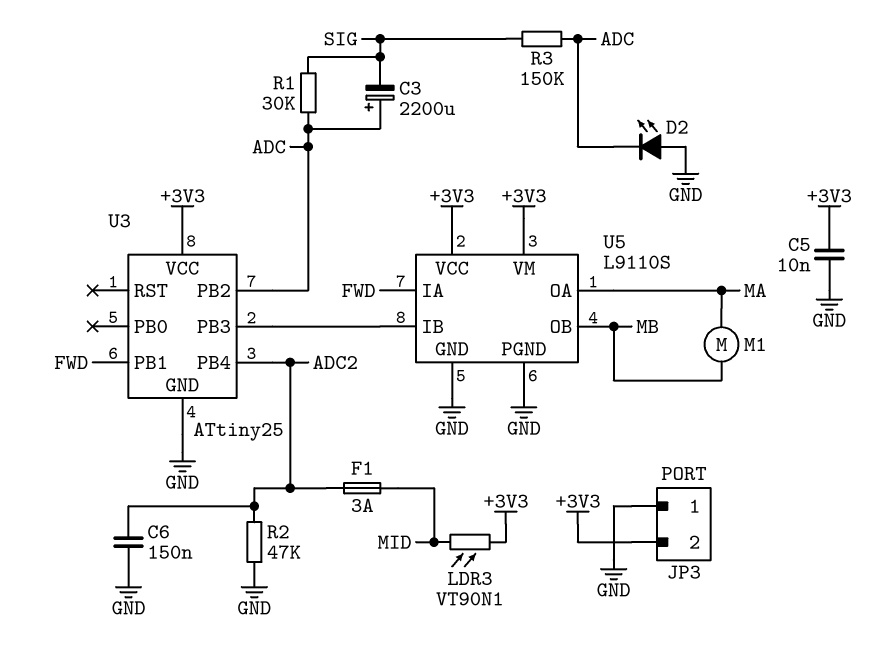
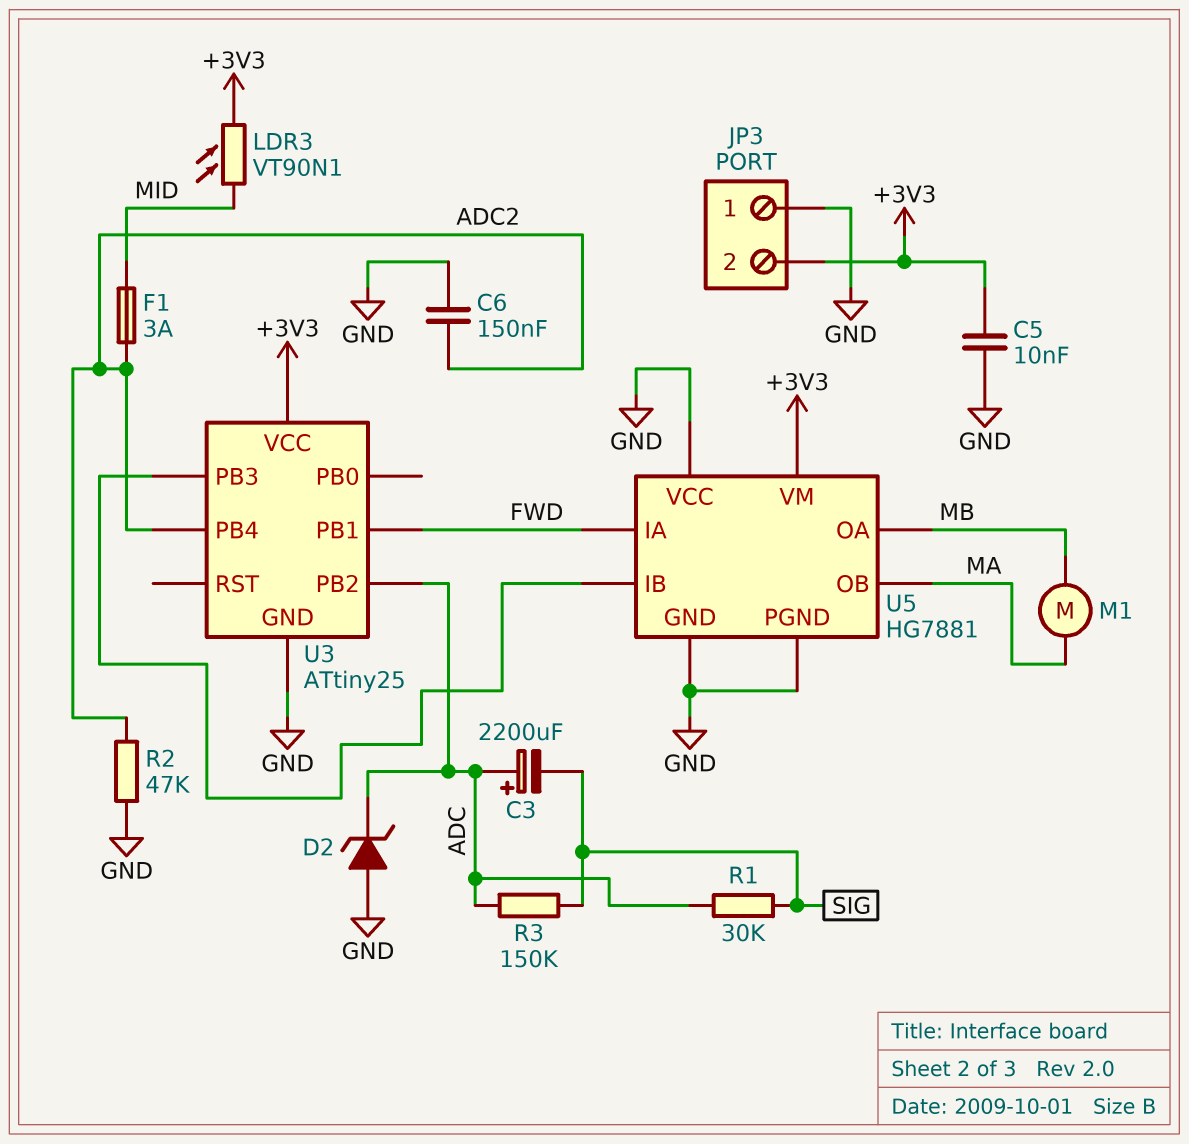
D2: LED (A GND, K ADC) -> zener (A GND, K ADC)
U5: L9110S -> HG7881
U5 pin OA: MA -> MB
U5 pin OB: MB -> MA
U5 pin VCC: +3V3 -> GND

